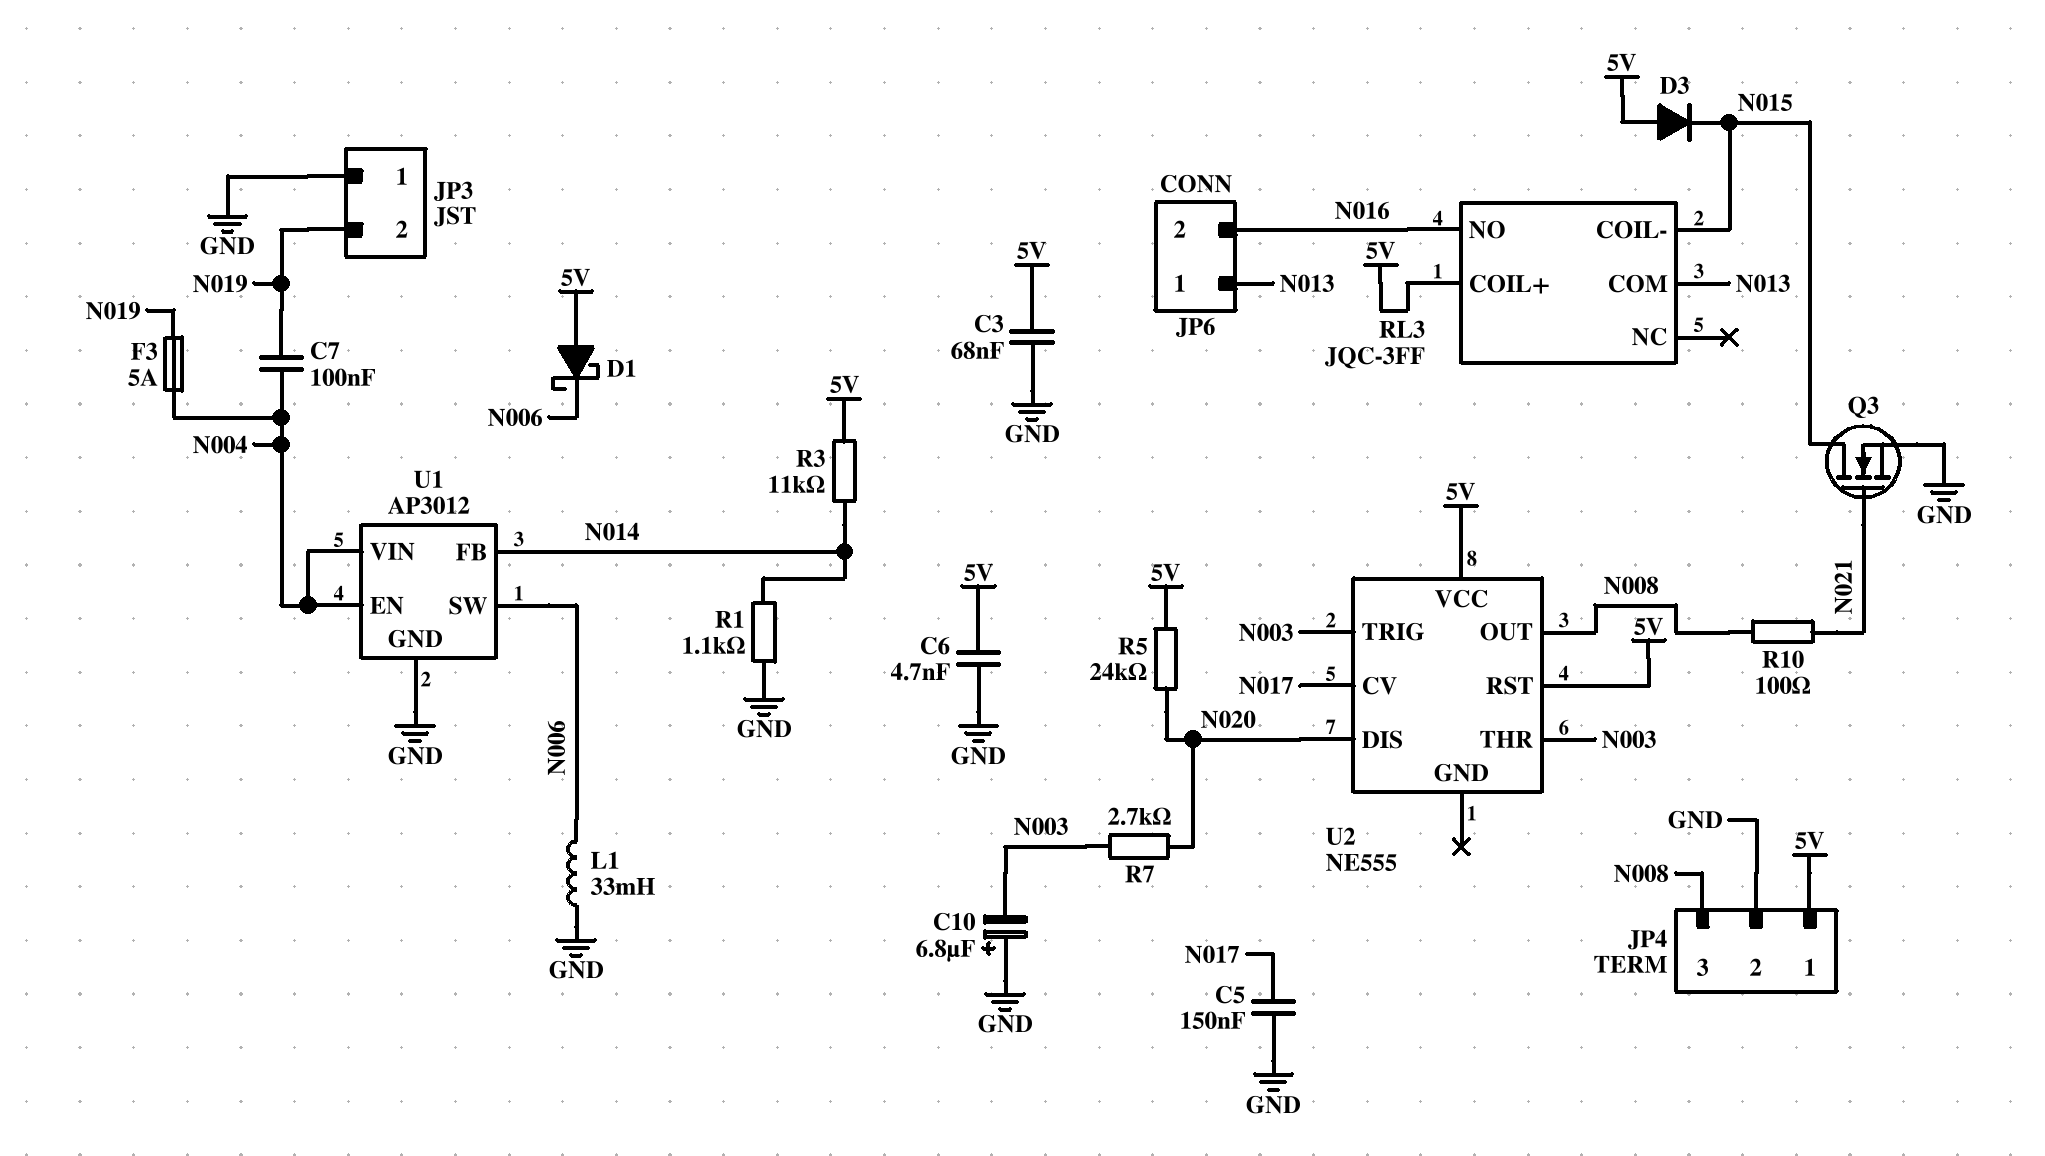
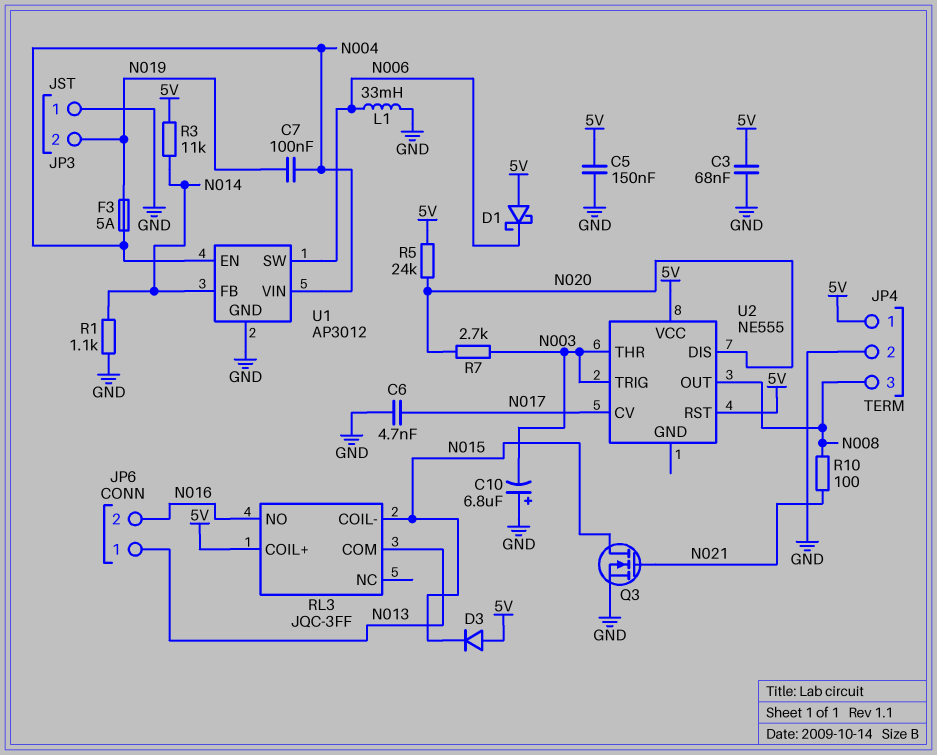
C5: 150nF (GND, N017) -> 150nF (5V, GND)
C6: 4.7nF (5V, GND) -> 4.7nF (GND, N017)

